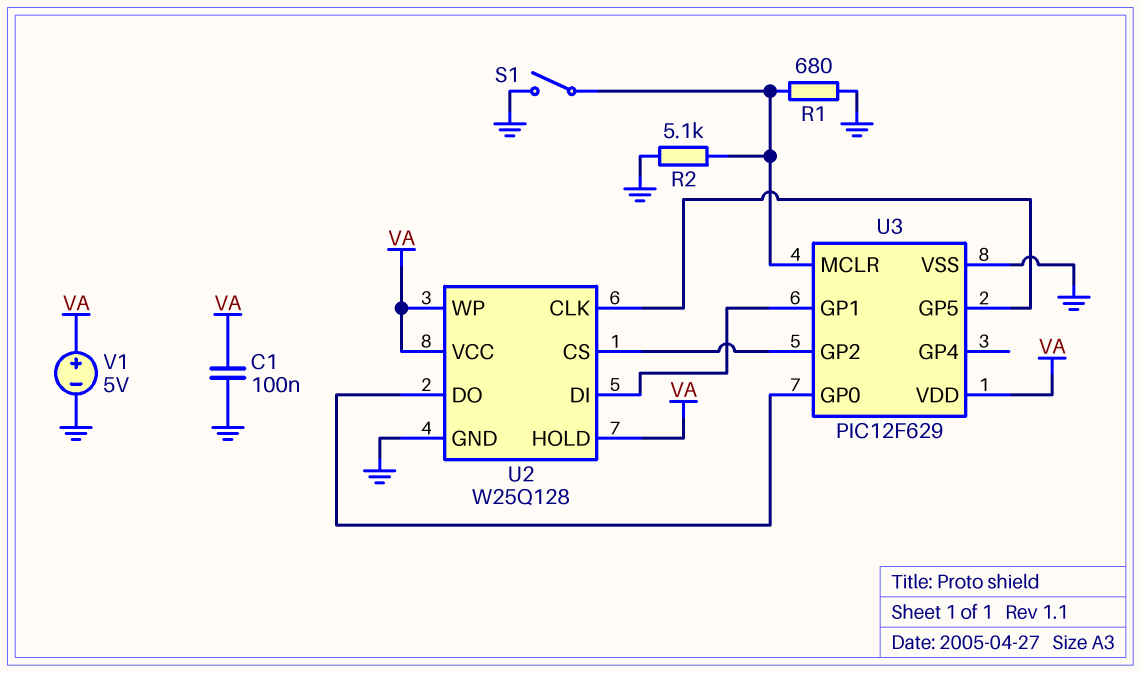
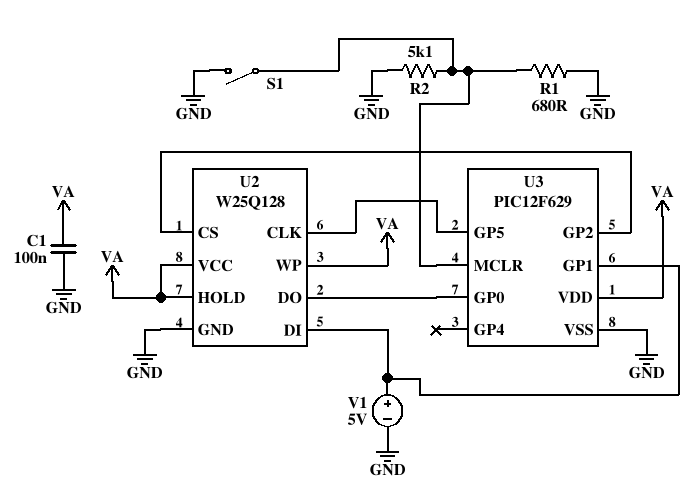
V1: 5V (plus VA, minus GND) -> 5V (plus U2/DI, minus GND)

